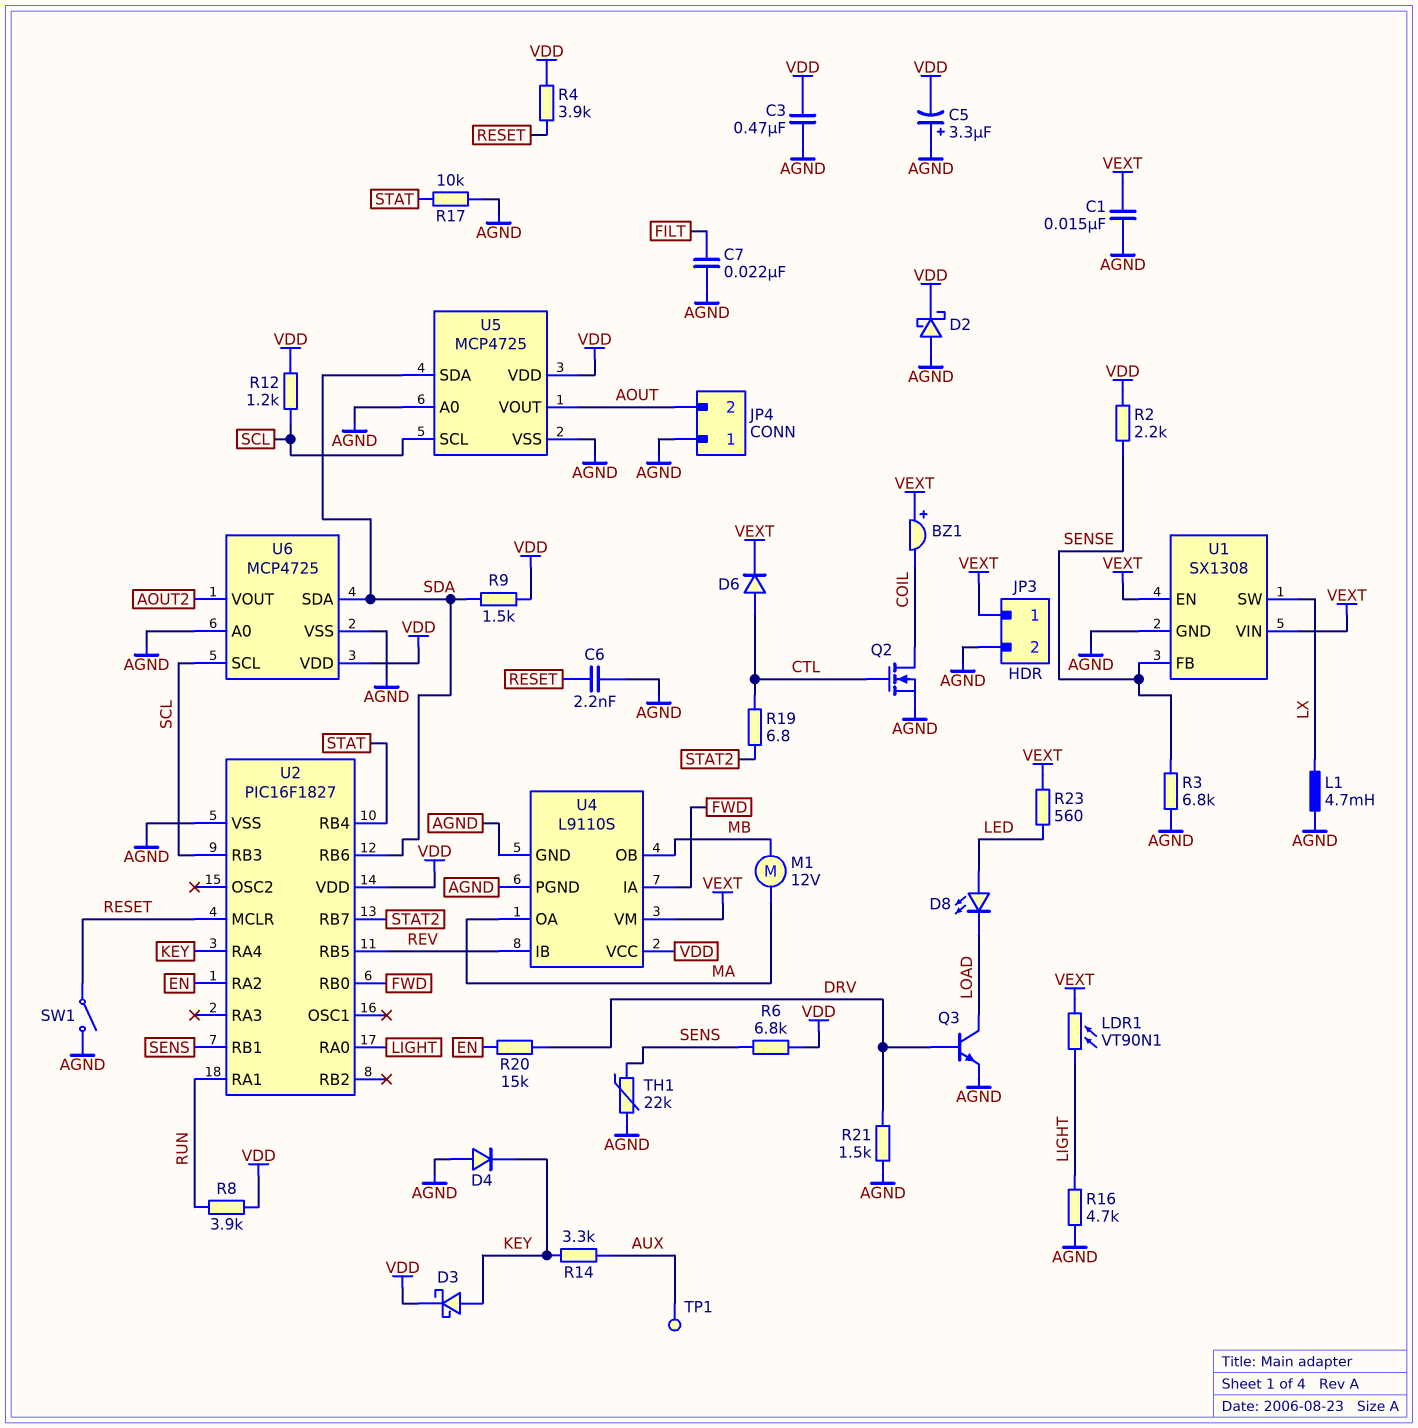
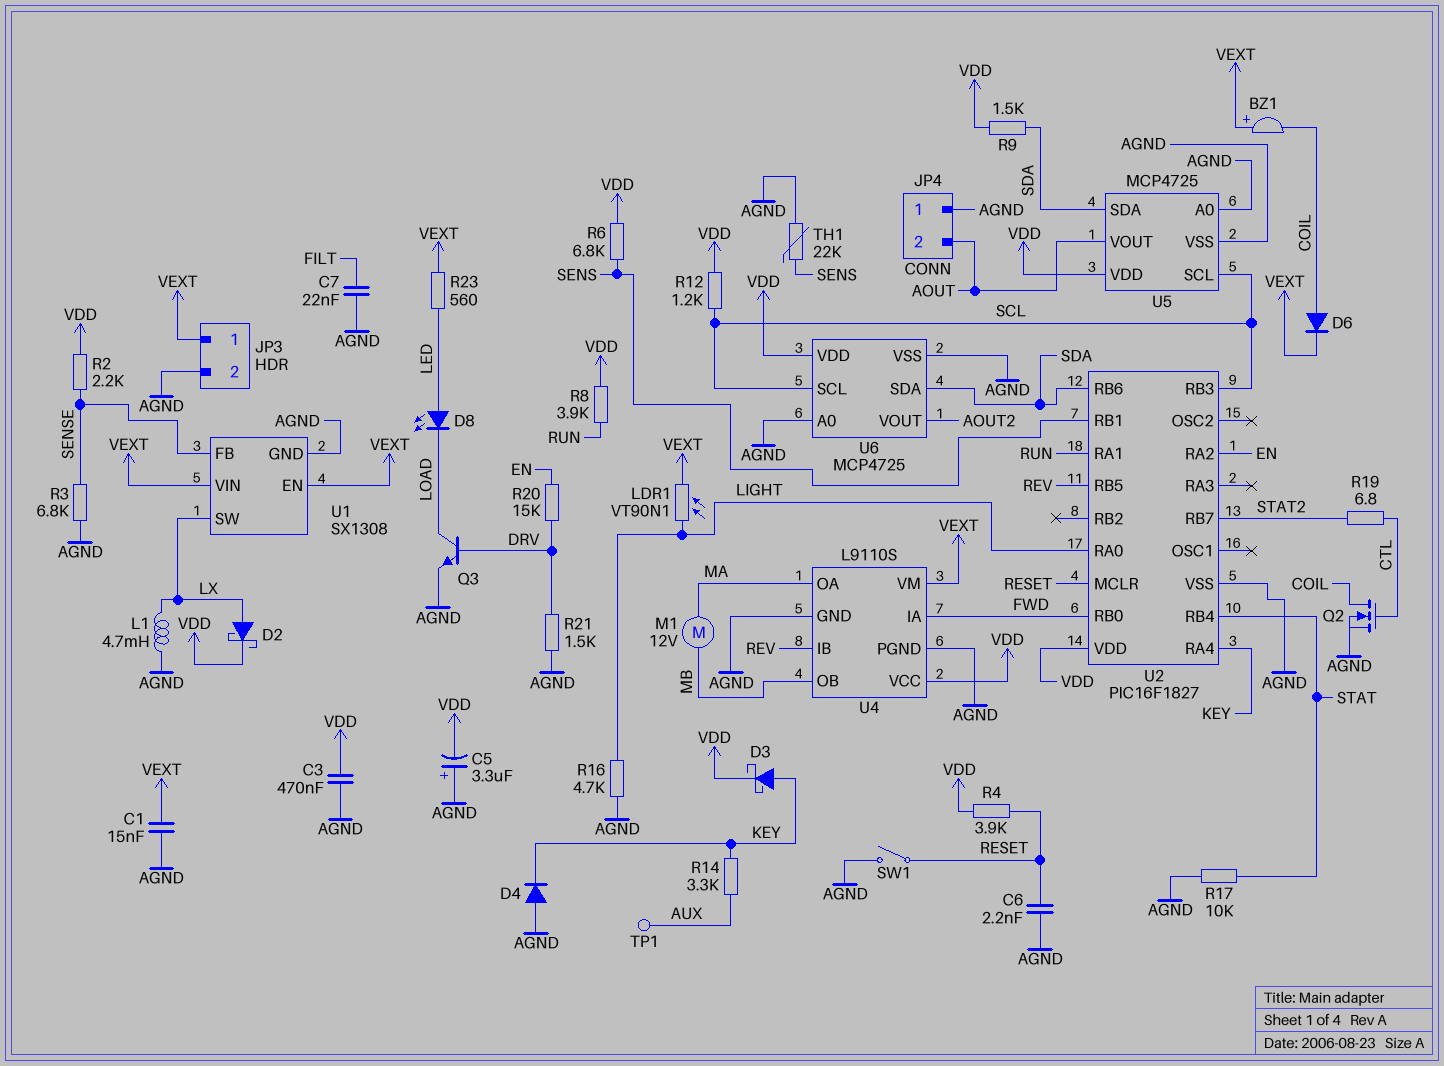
D2: schottky (A AGND, K VDD) -> schottky (A LX, K VDD)
D6: diode (A CTL, K VEXT) -> diode (A COIL, K VEXT)

